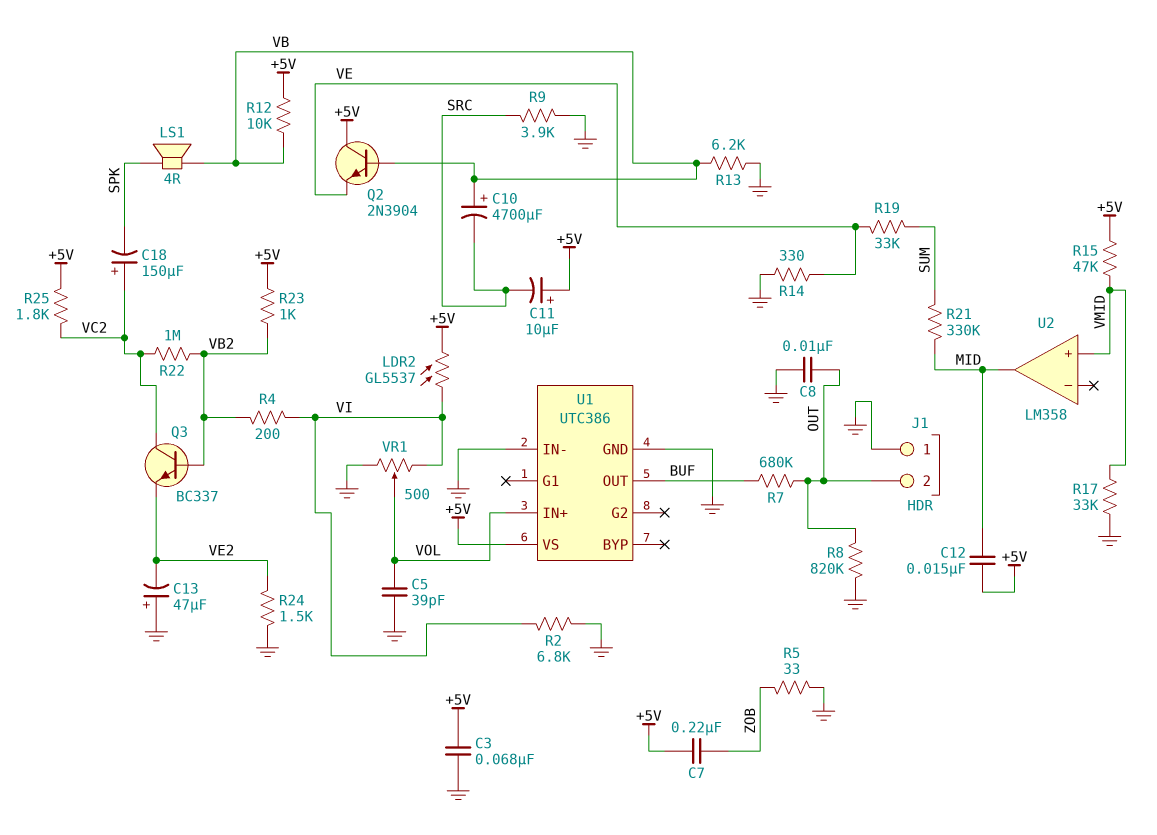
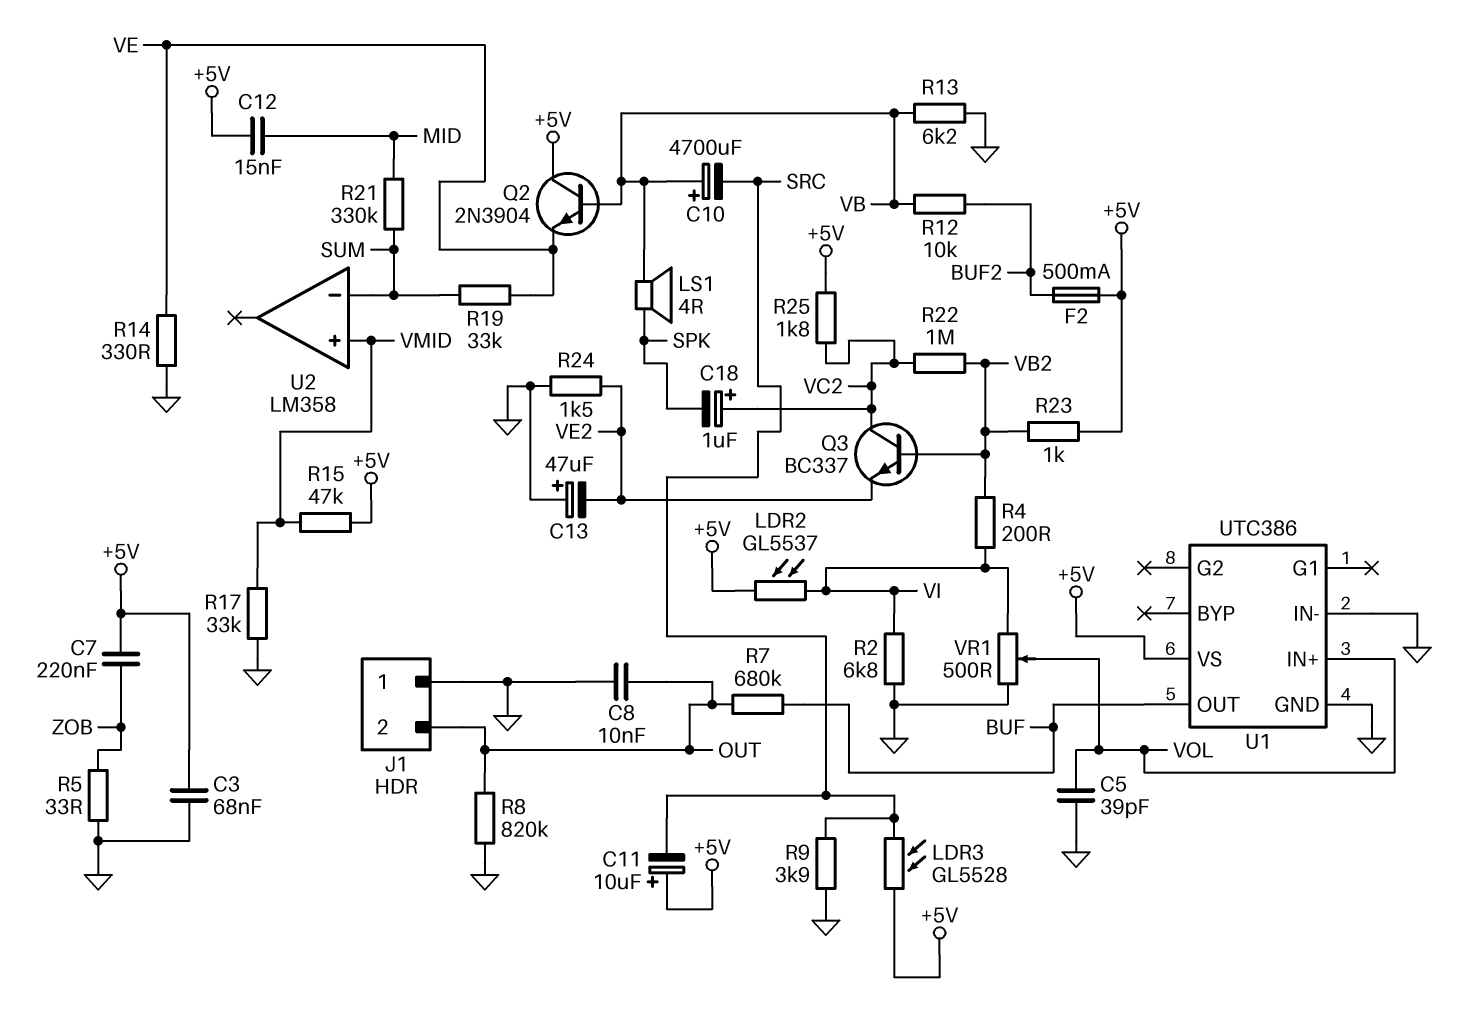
C18: 150uF (plus VC2, minus SPK) -> 1uF (plus VC2, minus SPK)
F2: none -> 500mA (+5V, BUF2)
LDR3: none -> GL5528 (+5V, SRC)
R12: 10k (+5V, VB) -> 10k (BUF2, VB)
U2 pin in-: none -> SUM
U2 pin out: MID -> none

